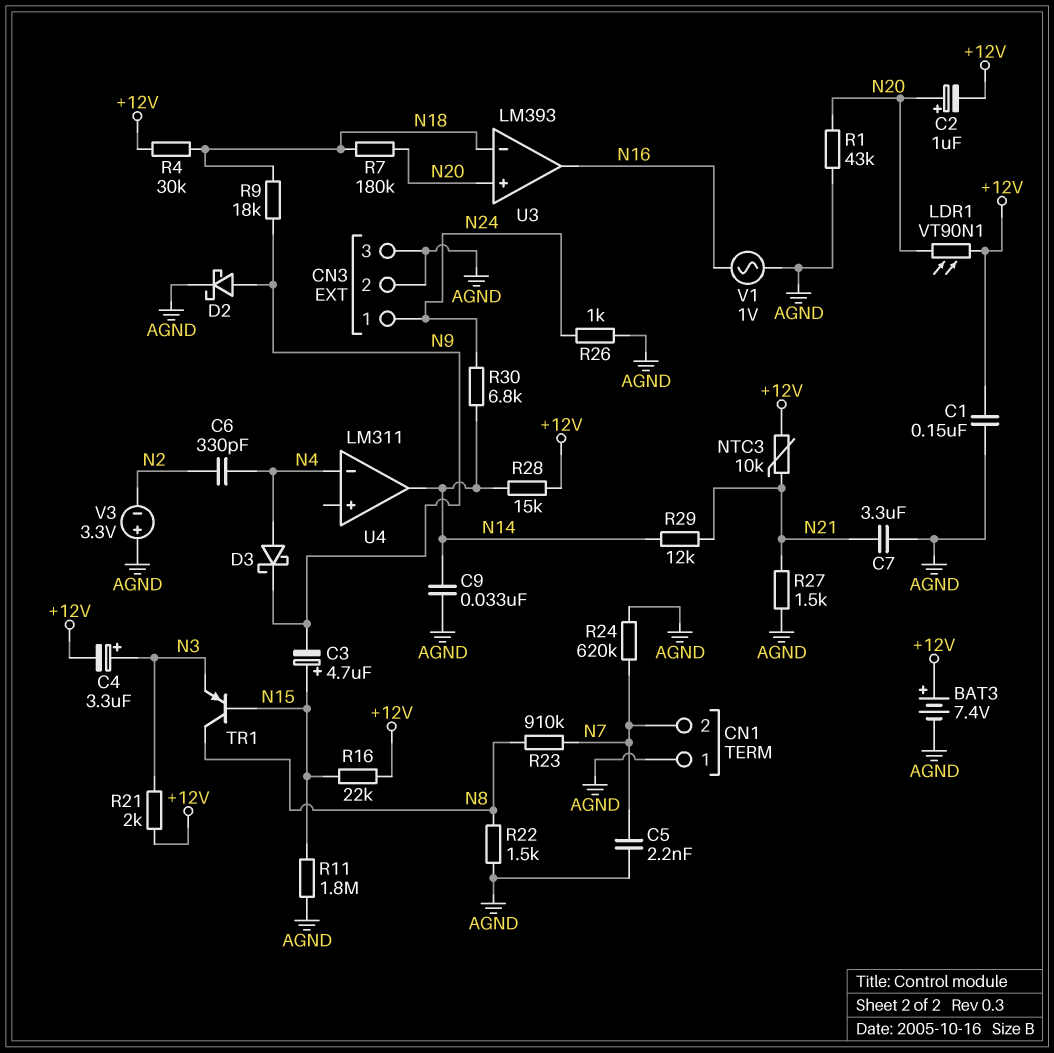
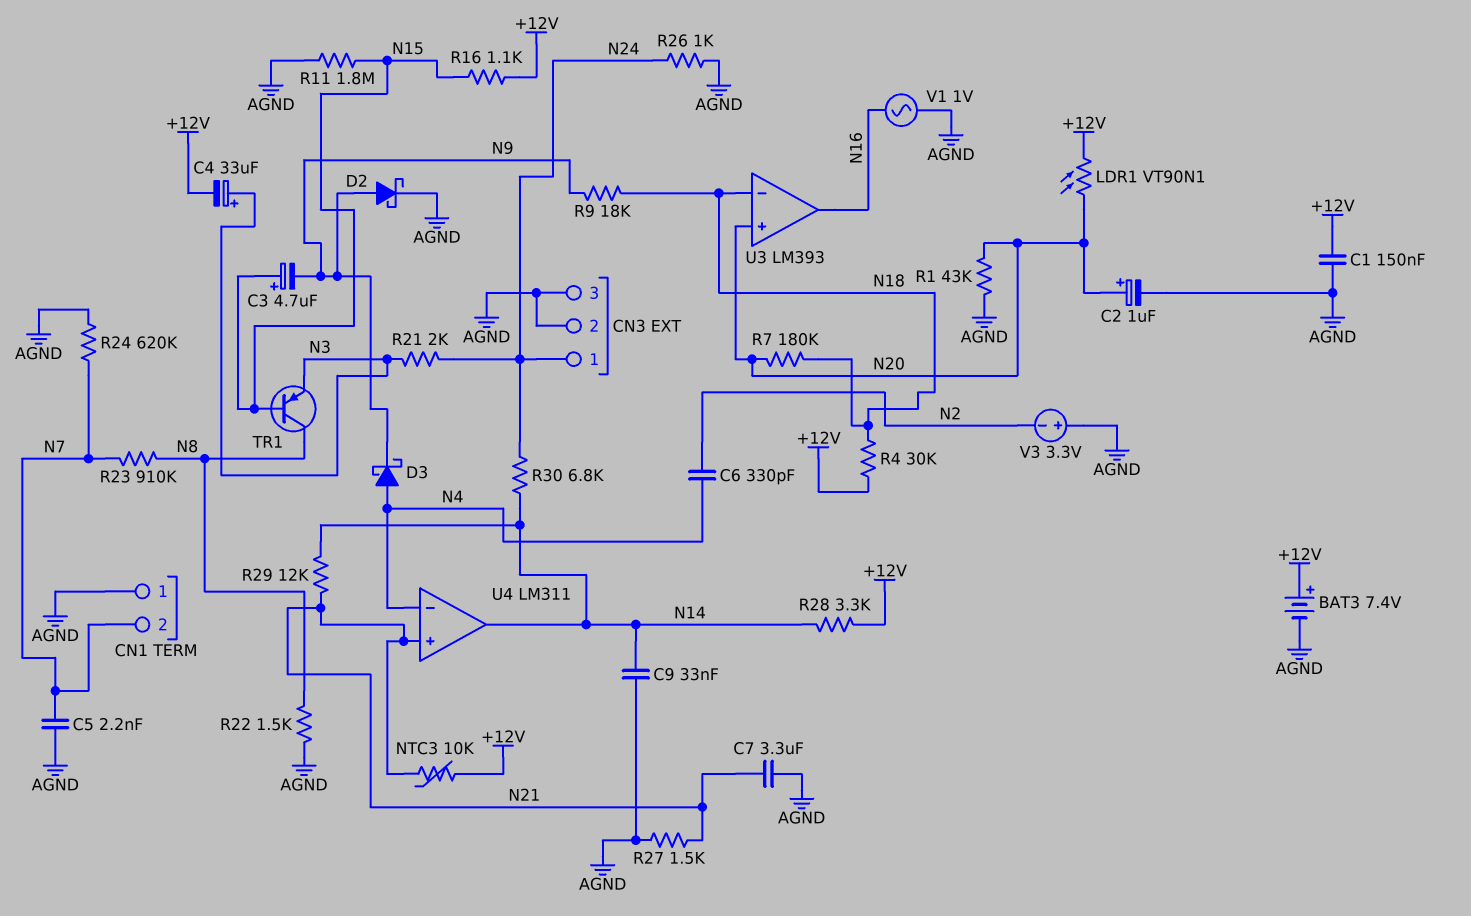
C2: 1uF (plus N20, minus +12V) -> 1uF (plus N20, minus AGND)
C4: 3.3uF (plus N3, minus +12V) -> 33uF (plus N3, minus +12V)
R16: 22k (+12V, N15) -> 1.1k (+12V, N15)
R21: 2k (+12V, N3) -> 2k (N3, N24)
R28: 15k (+12V, N14) -> 3.3k (+12V, N14)
U4 pin in+: none -> N21

